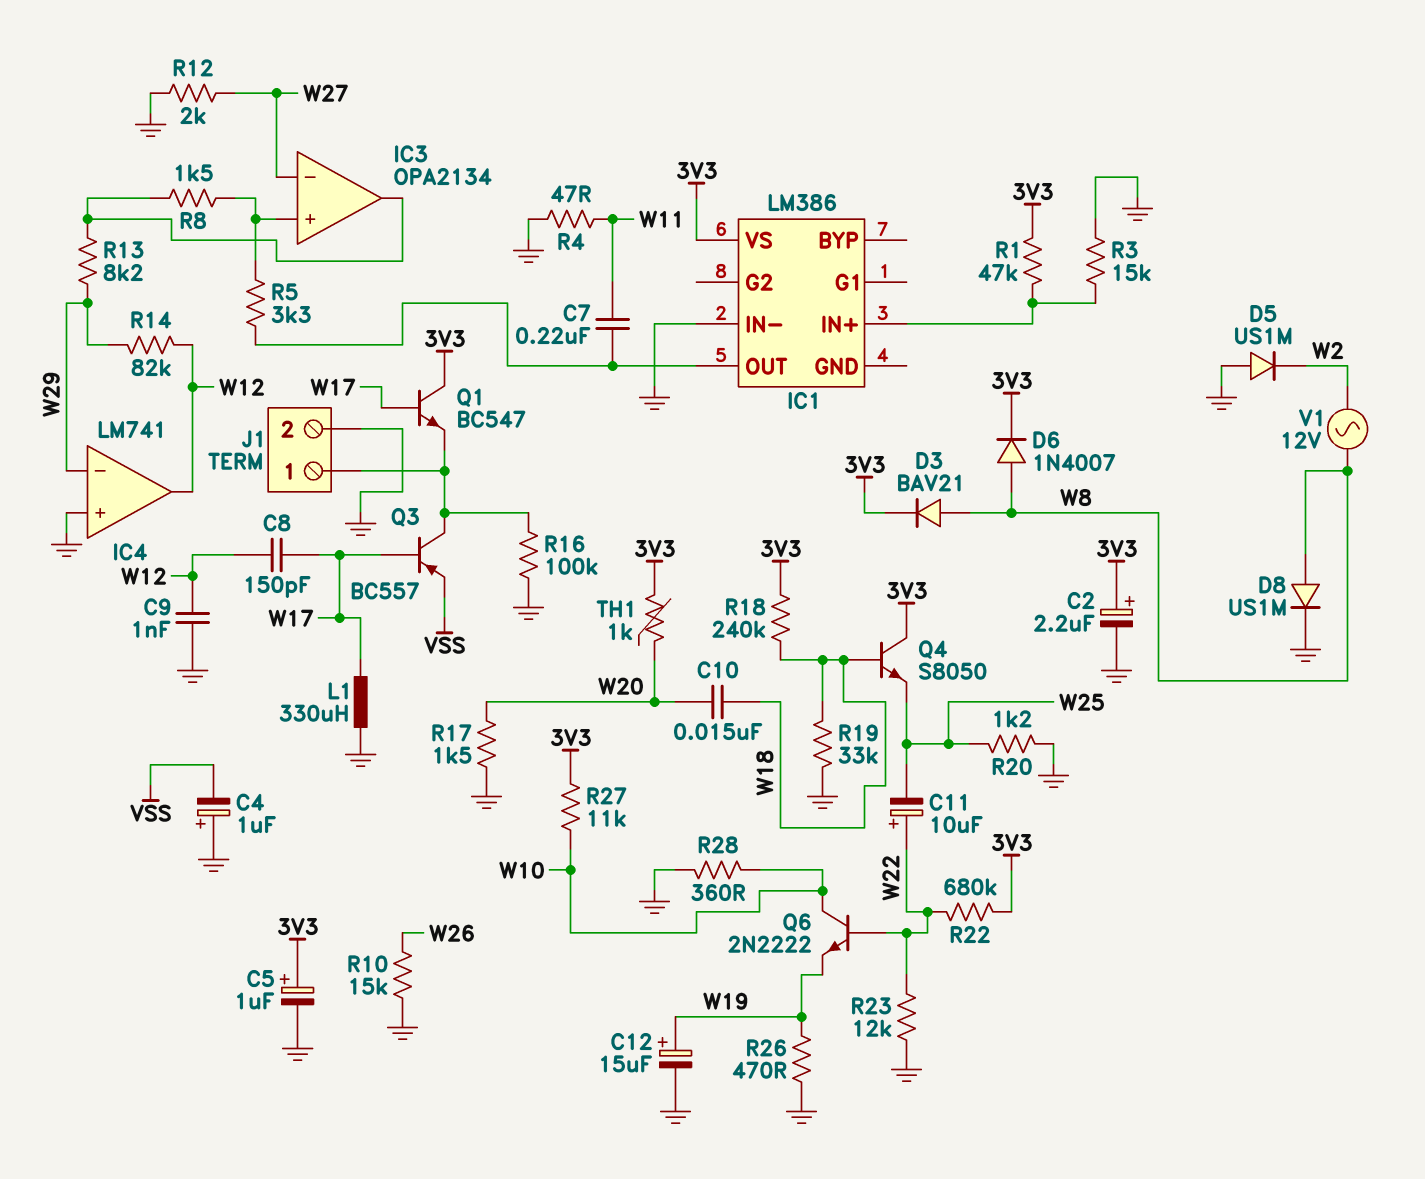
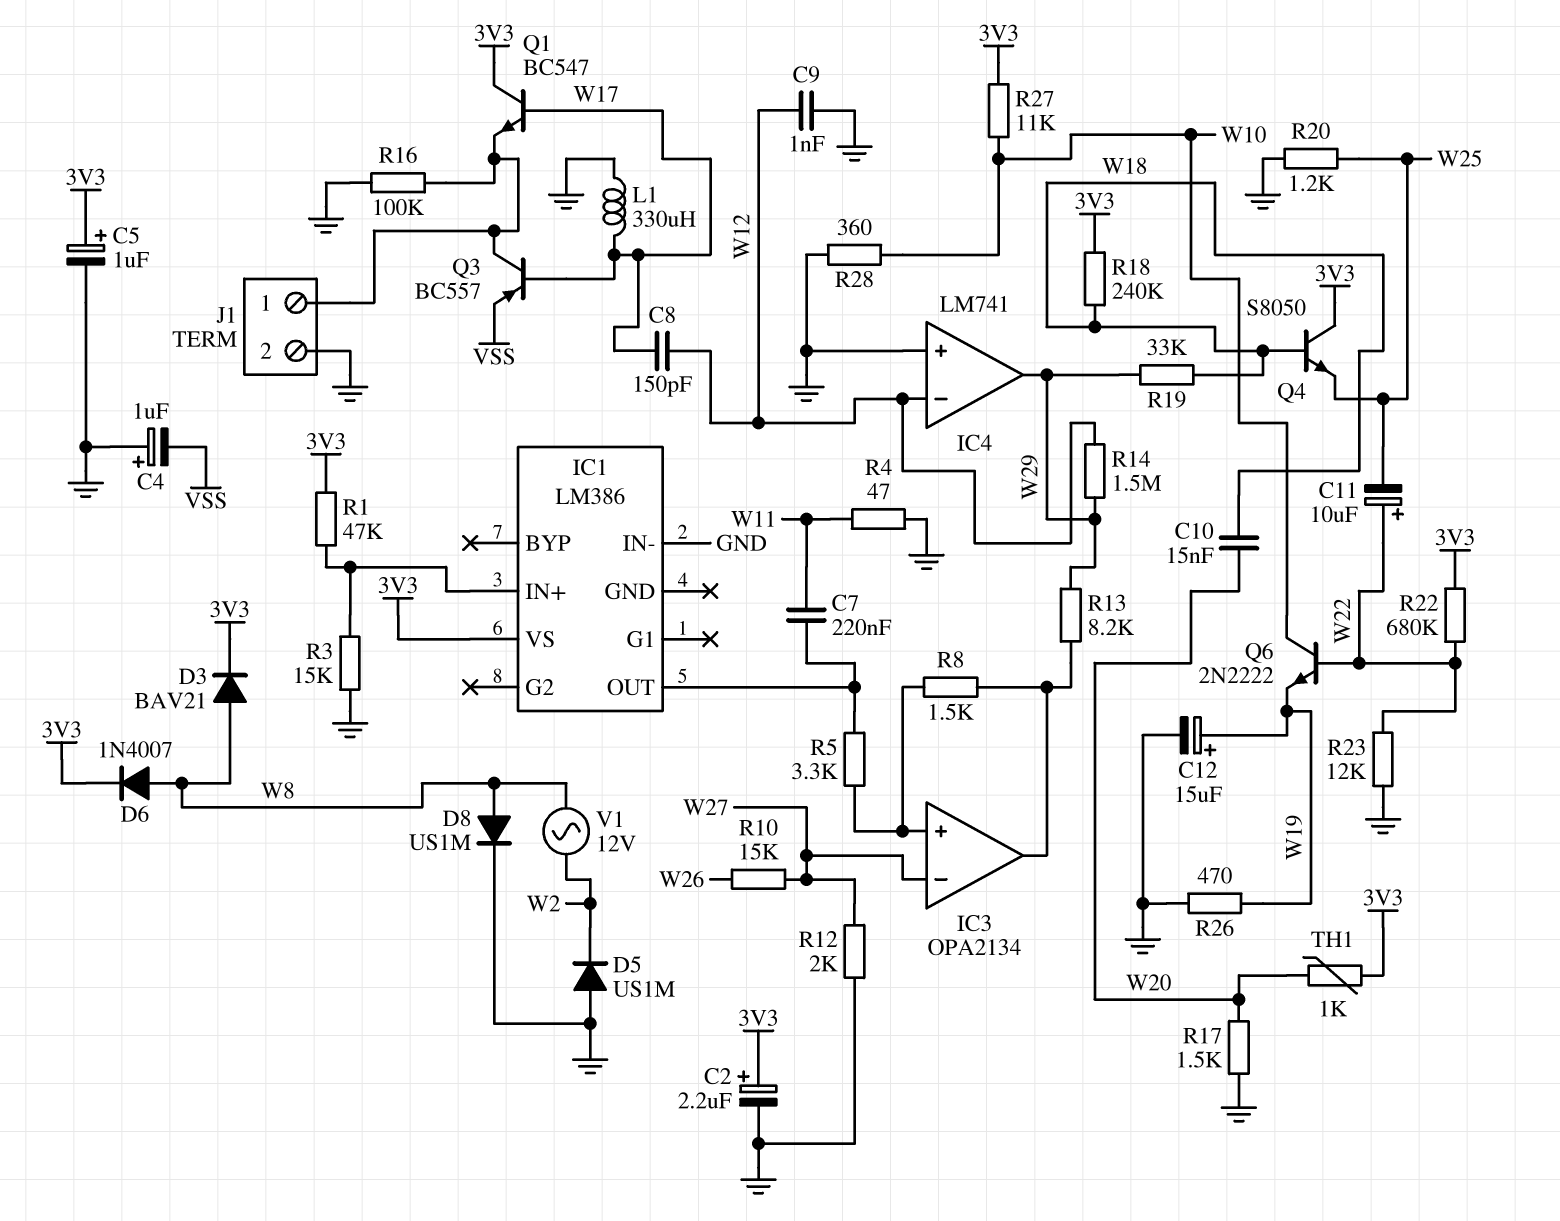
IC4 pin in-: W29 -> W12
IC4 pin out: W12 -> W29
R10: 15k (GND, W26) -> 15k (W26, W27)
R14: 82k (W12, W29) -> 1.5M (W12, W29)
R19: 33k (GND, W18) -> 33k (W18, W29)

